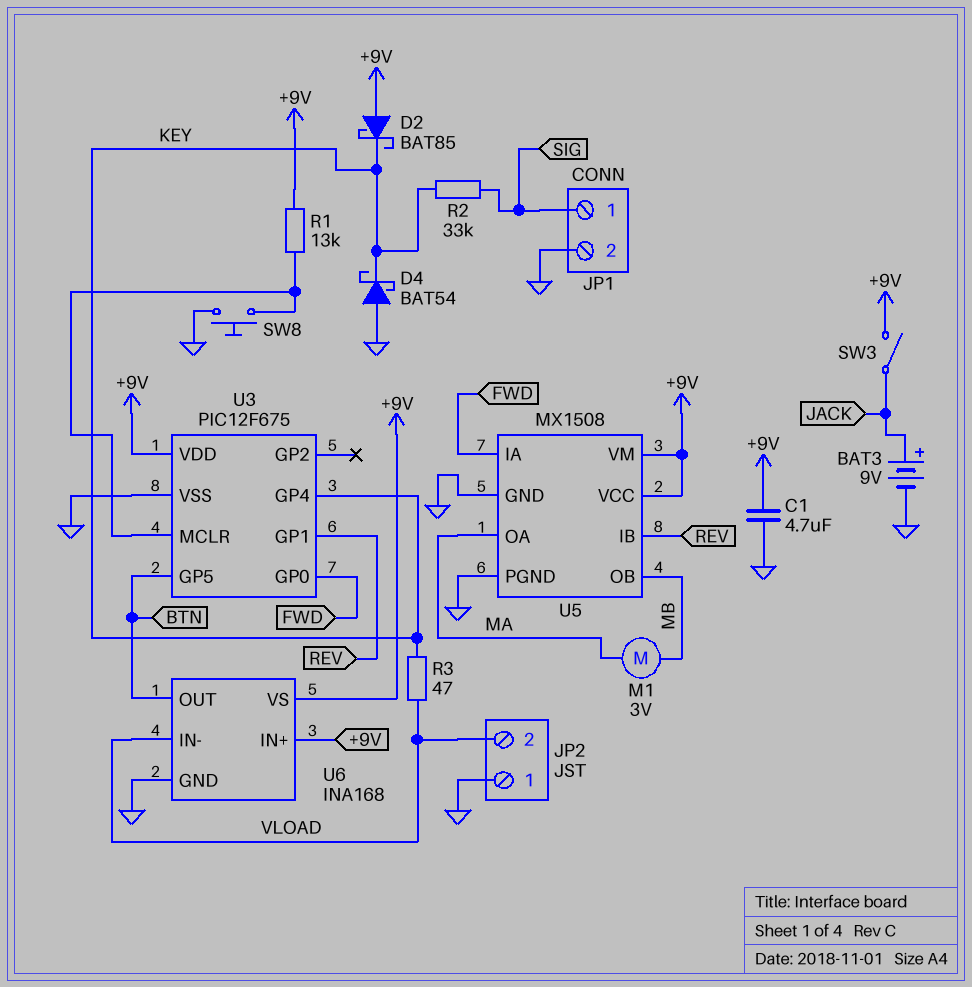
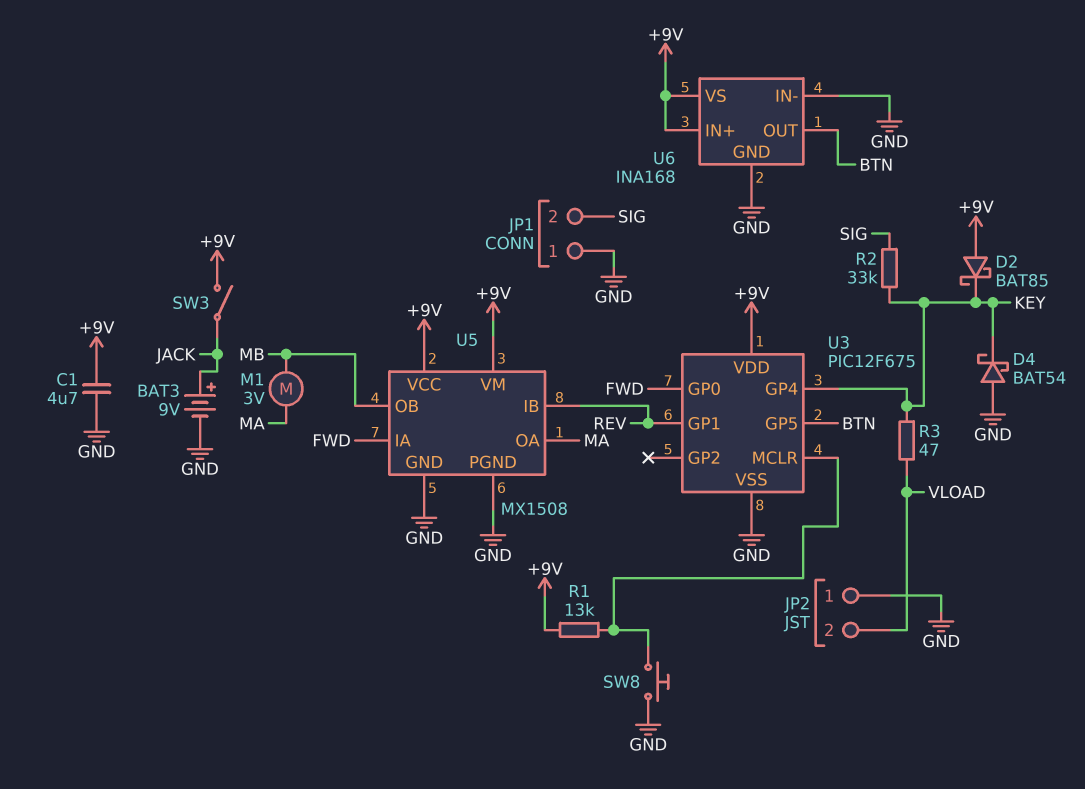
JP1 pin 1: SIG -> GND
JP1 pin 2: GND -> SIG
U6 pin IN-: VLOAD -> GND

